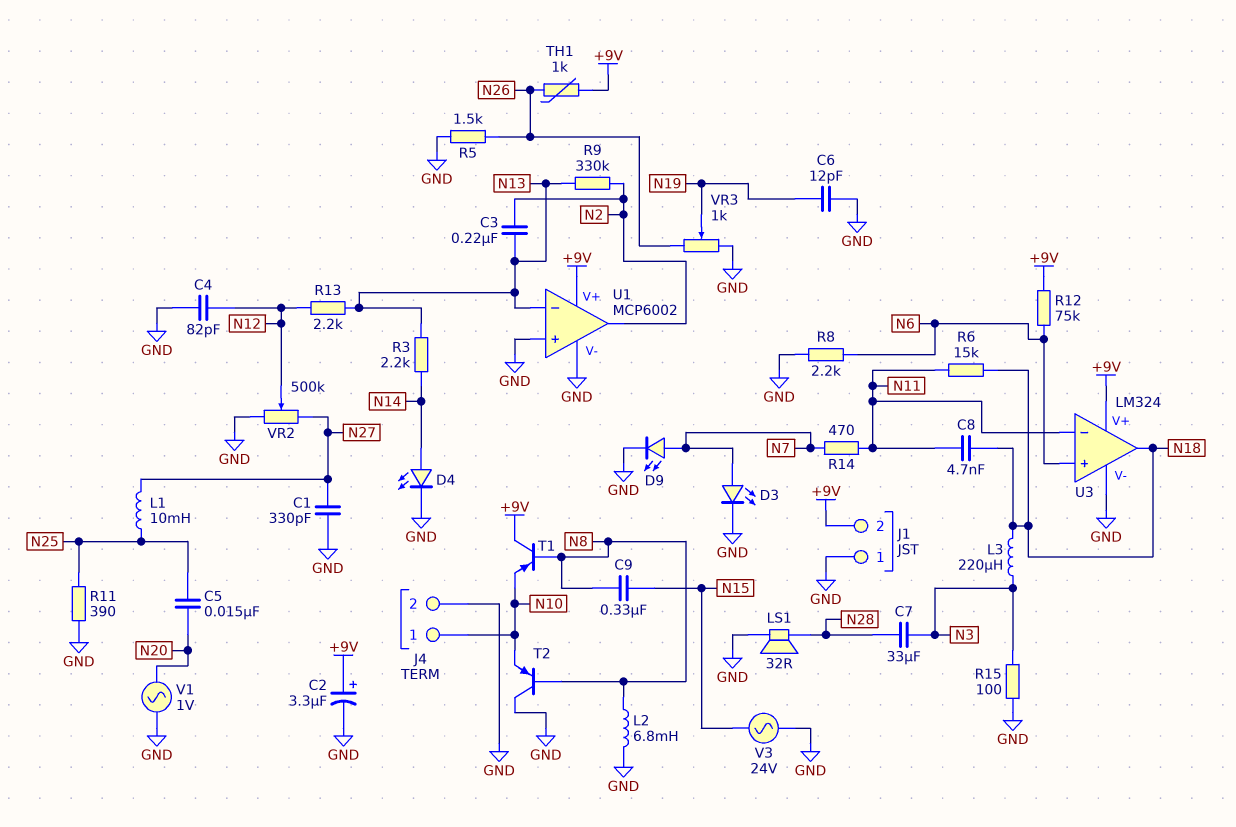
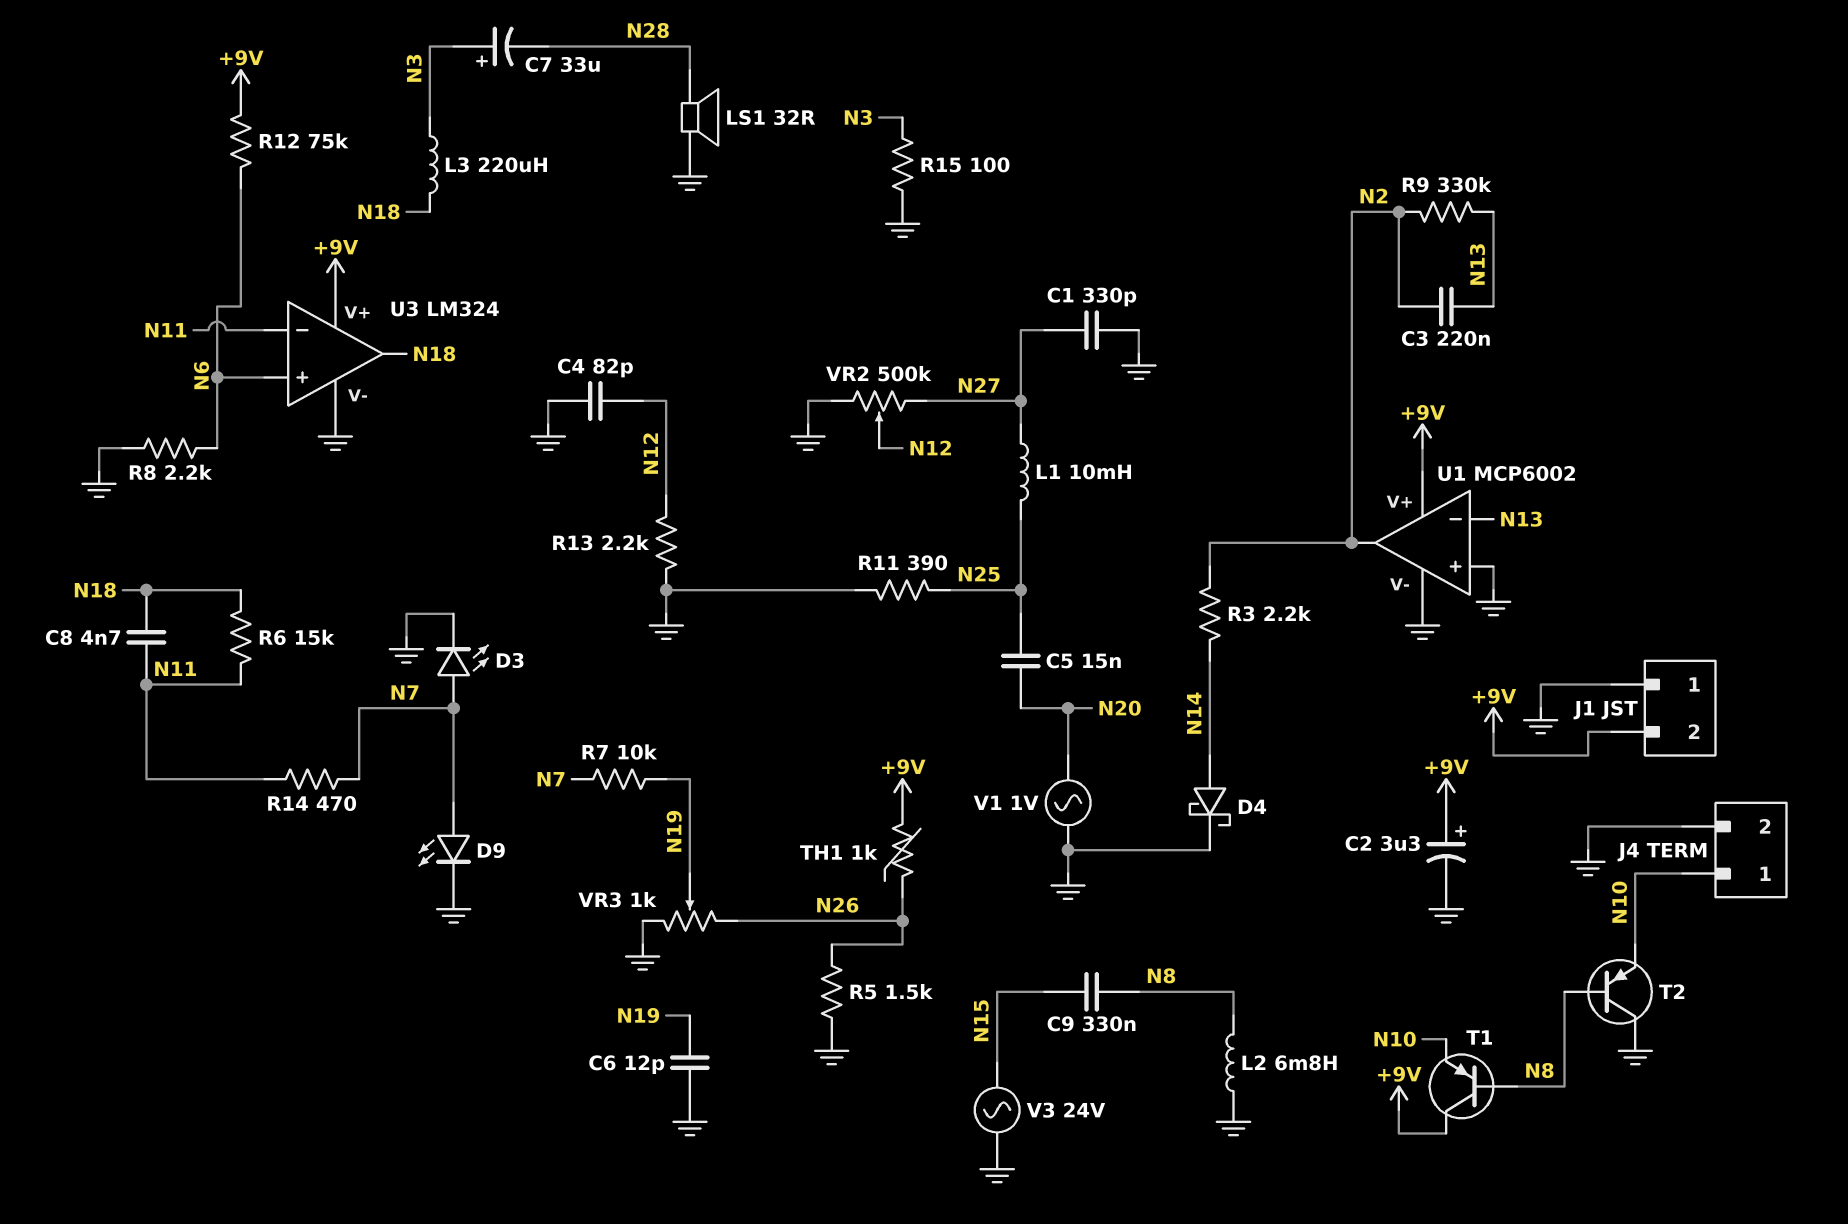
C7: 33uF (N3, N28) -> 33uF (plus N3, minus N28)
D4: LED (A N14, K GND) -> schottky (A N14, K GND)
R3: 2.2k (N13, N14) -> 2.2k (N2, N14)
R7: none -> 10k (N7, N19)
R13: 2.2k (N12, N13) -> 2.2k (GND, N12)

